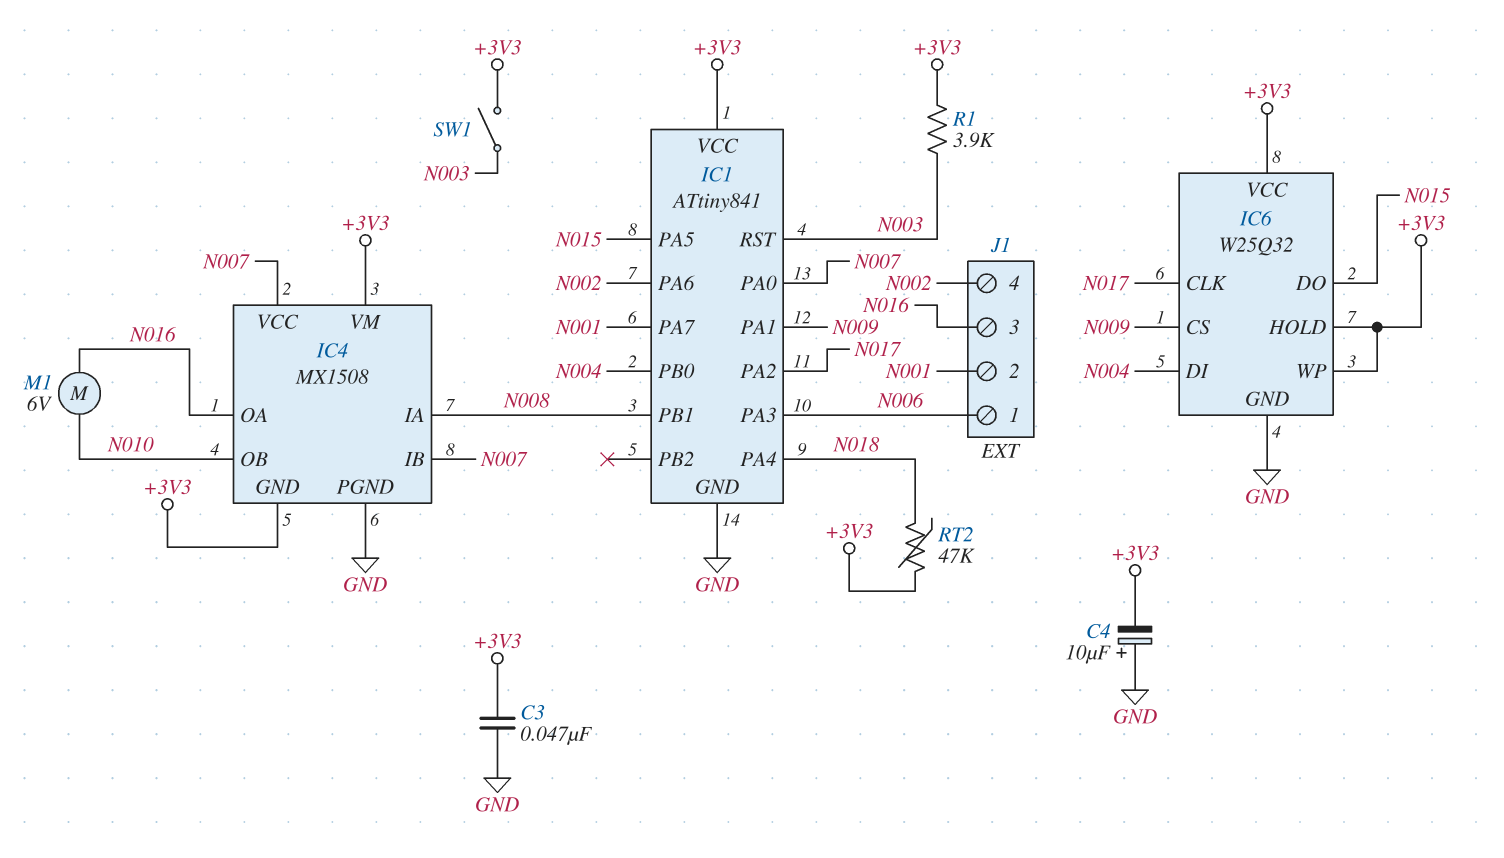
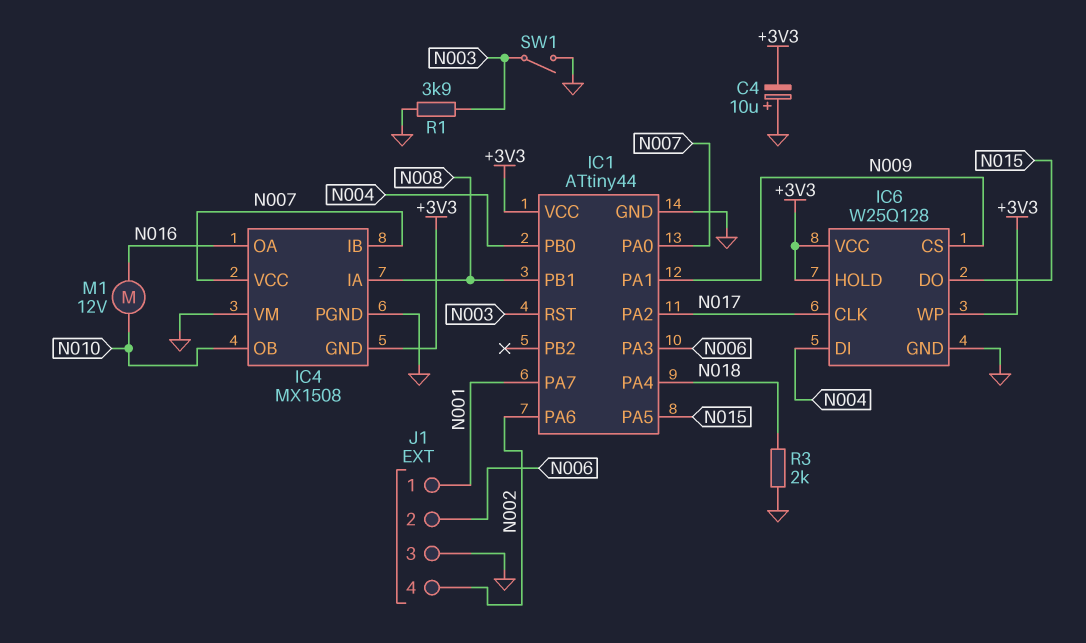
C3: 47nF (+3V3, GND) -> none
IC1: ATtiny841 -> ATtiny44
IC4 pin VM: +3V3 -> GND
IC6: W25Q32 -> W25Q128
J1 pin 1: N006 -> N001
J1 pin 2: N001 -> N006
J1 pin 3: N016 -> GND
M1: motor 6V (N010, N016) -> motor 12V (N010, N016)
R1: 3.9k (+3V3, N003) -> 3.9k (GND, N003)
R3: none -> 2k (GND, N018)
RT2: 47k (+3V3, N018) -> none
SW1: switch (+3V3, N003) -> switch (GND, N003)

